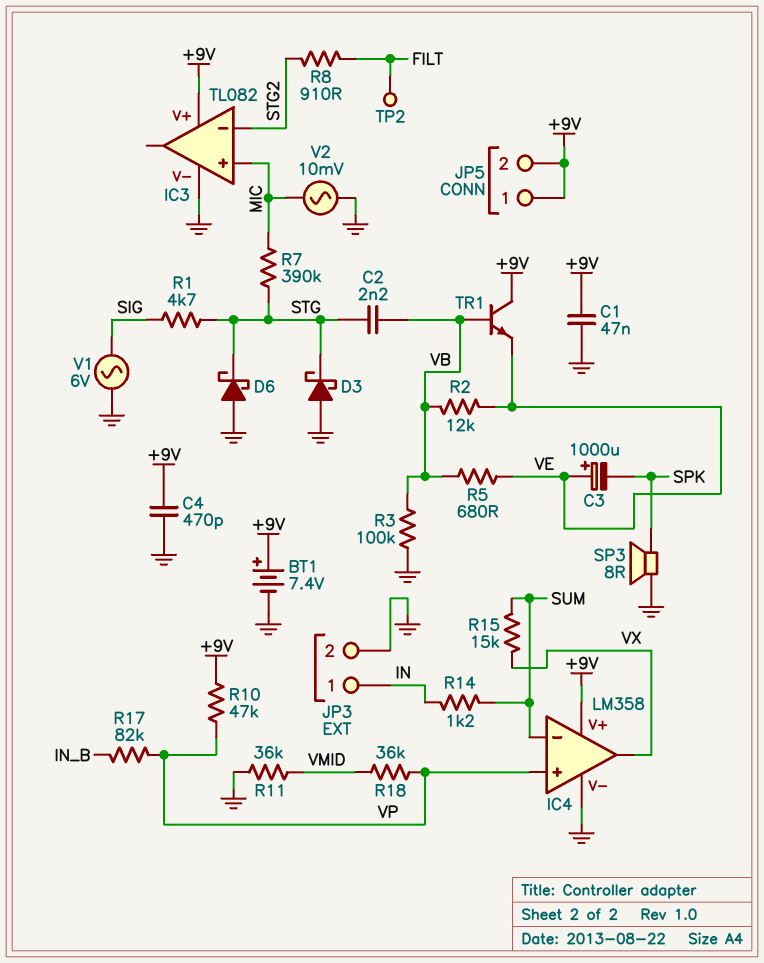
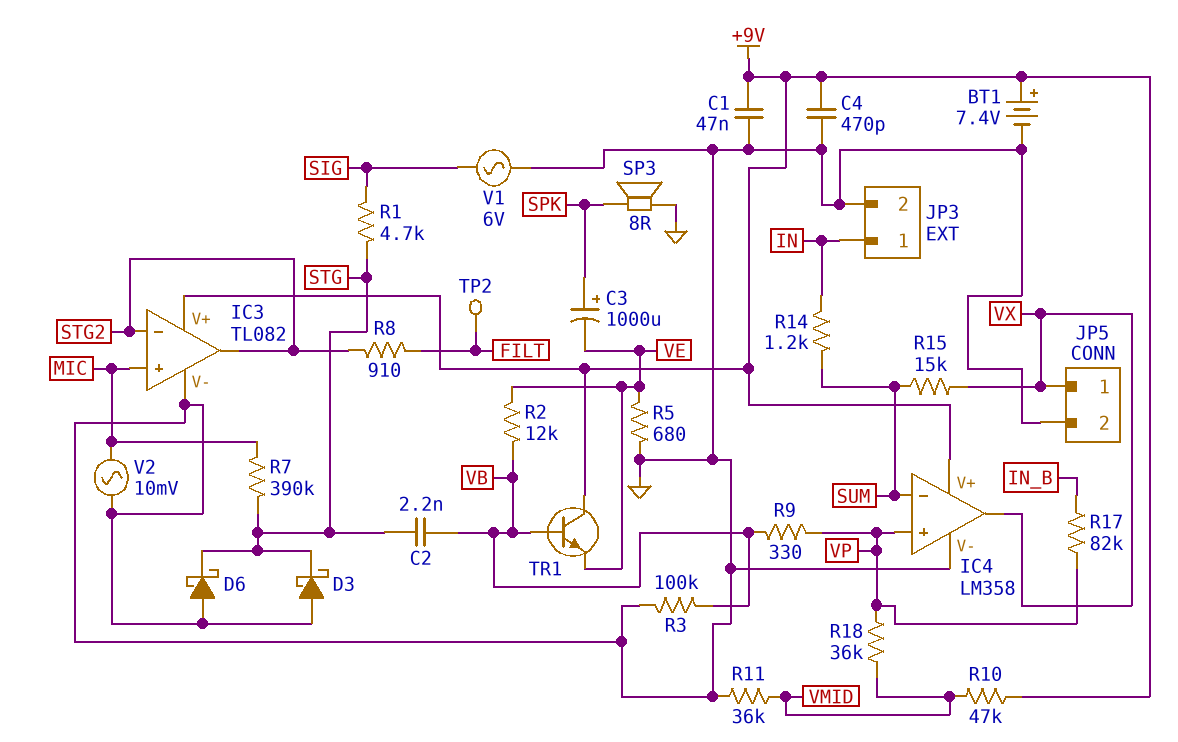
C3: 1000uF (plus VE, minus SPK) -> 1000uF (plus SPK, minus VE)
IC3 pin out: none -> STG2
JP5 pin 1: +9V -> VX
JP5 pin 2: +9V -> GND
R5: 680 (VB, VE) -> 680 (GND, VE)
R9: none -> 330 (VB, VP)
R10: 47k (+9V, VP) -> 47k (+9V, VMID)

